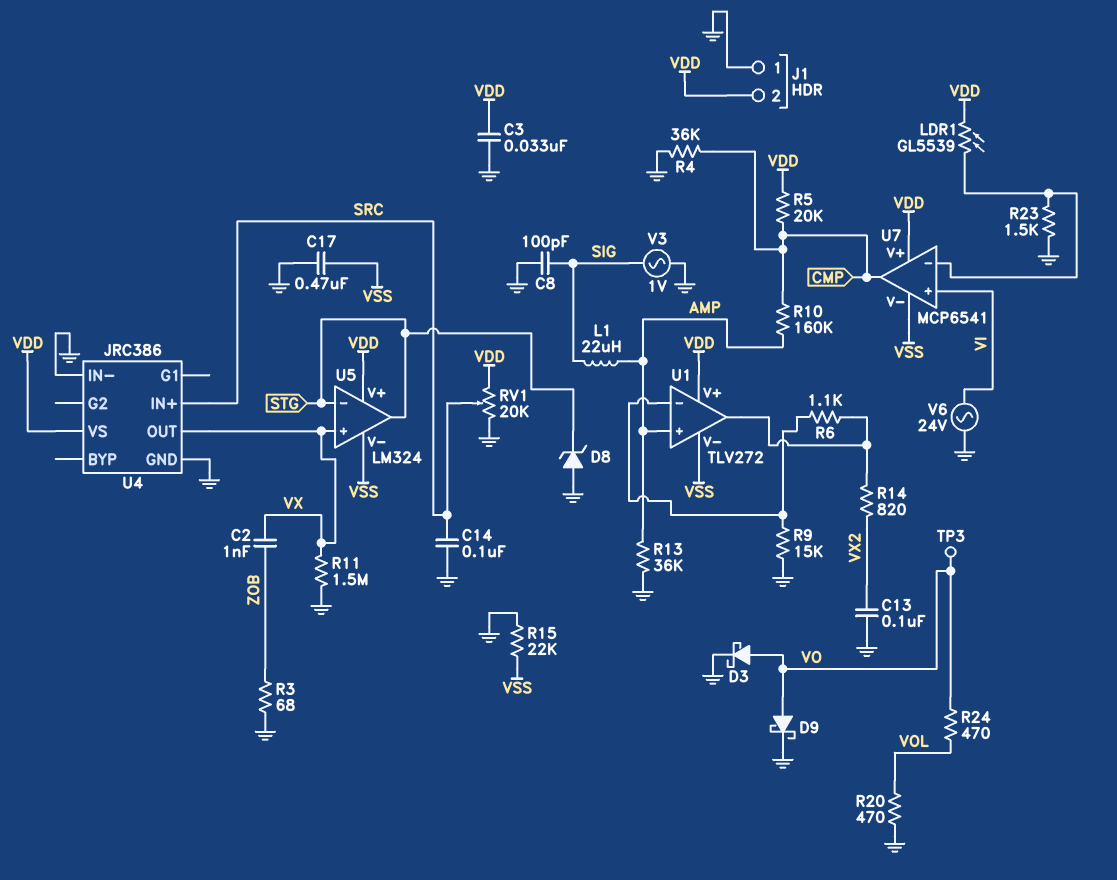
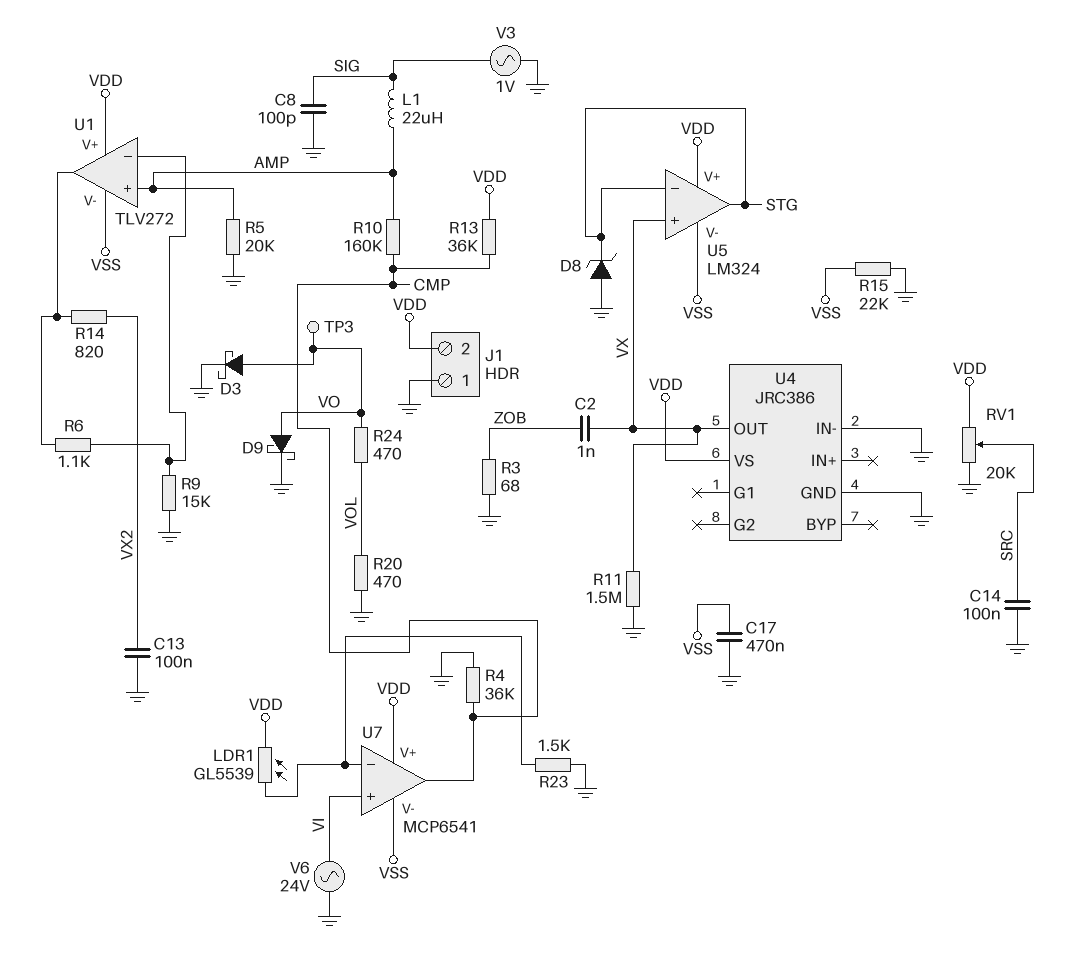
C3: 33nF (GND, VDD) -> none
R5: 20k (CMP, VDD) -> 20k (AMP, GND)
R13: 36k (AMP, GND) -> 36k (CMP, VDD)
U4 pin IN+: SRC -> none

